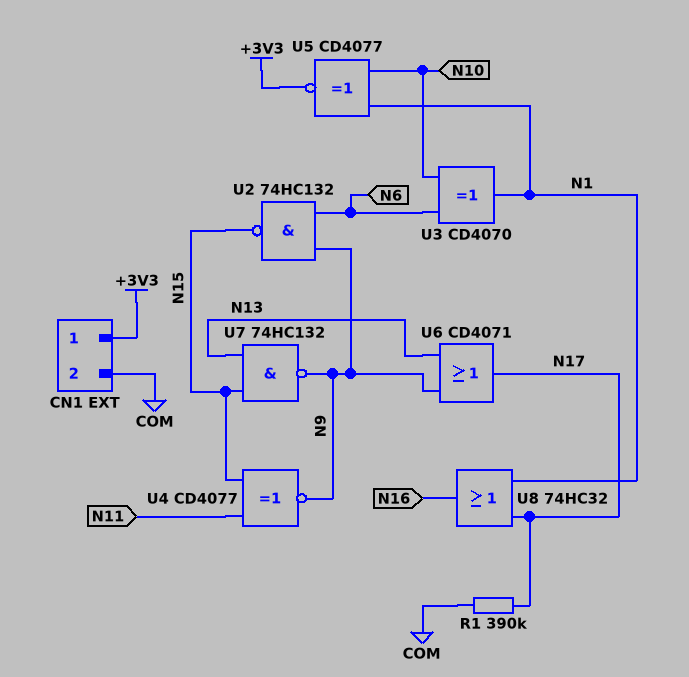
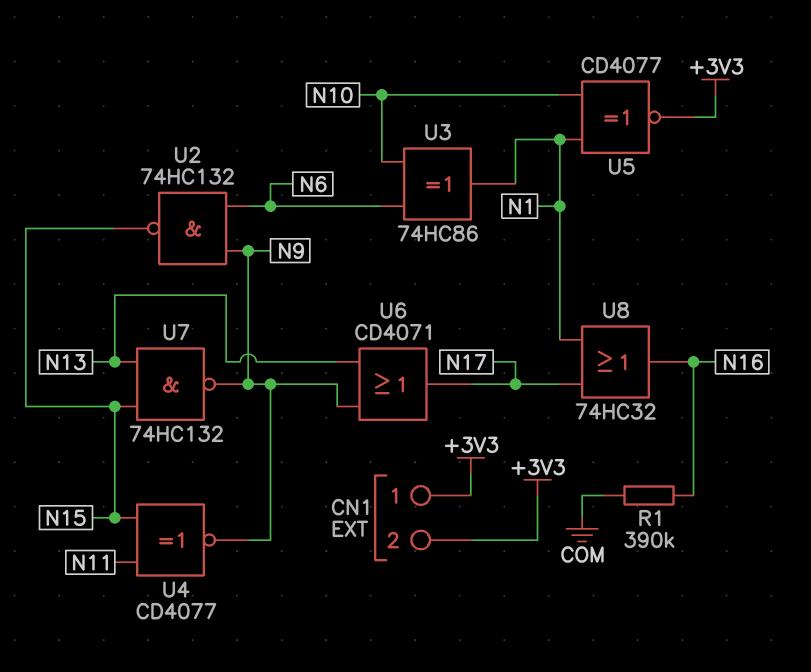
CN1 pin 2: COM -> +3V3
R1: 390k (COM, N17) -> 390k (COM, N16)
U3: XOR CD4070 (in N6, in N10, out N1) -> XOR 74HC86 (in N6, in N10, out N1)

